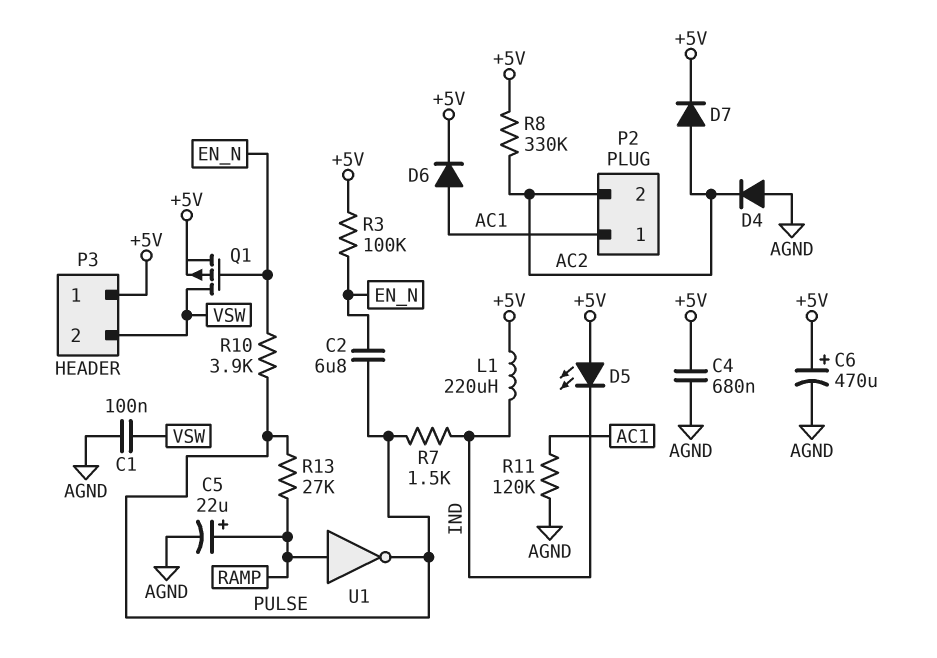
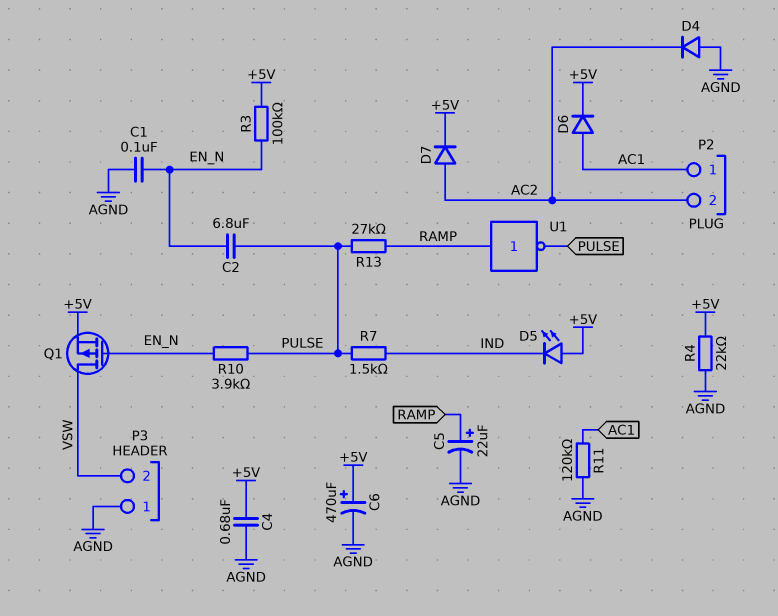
C1: 100nF (AGND, VSW) -> 100nF (AGND, EN_N)
L1: 220uH (+5V, IND) -> none
P3 pin 1: +5V -> AGND
R4: none -> 22k (+5V, AGND)
R8: 330k (+5V, AC2) -> none

